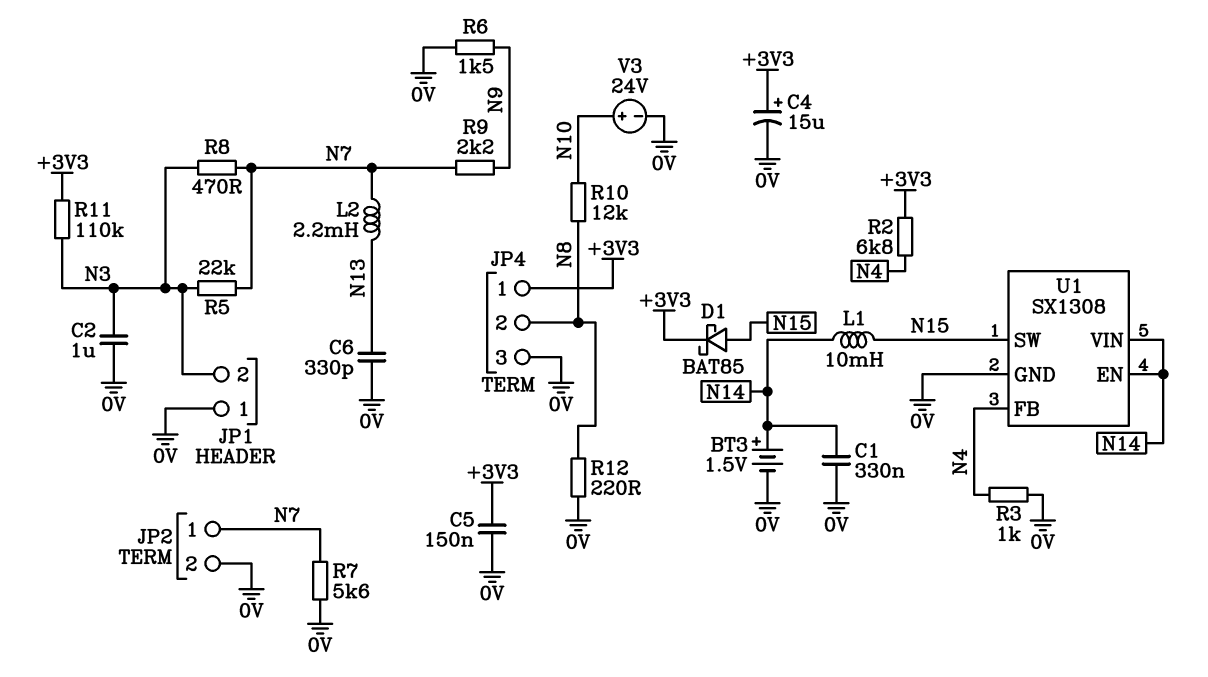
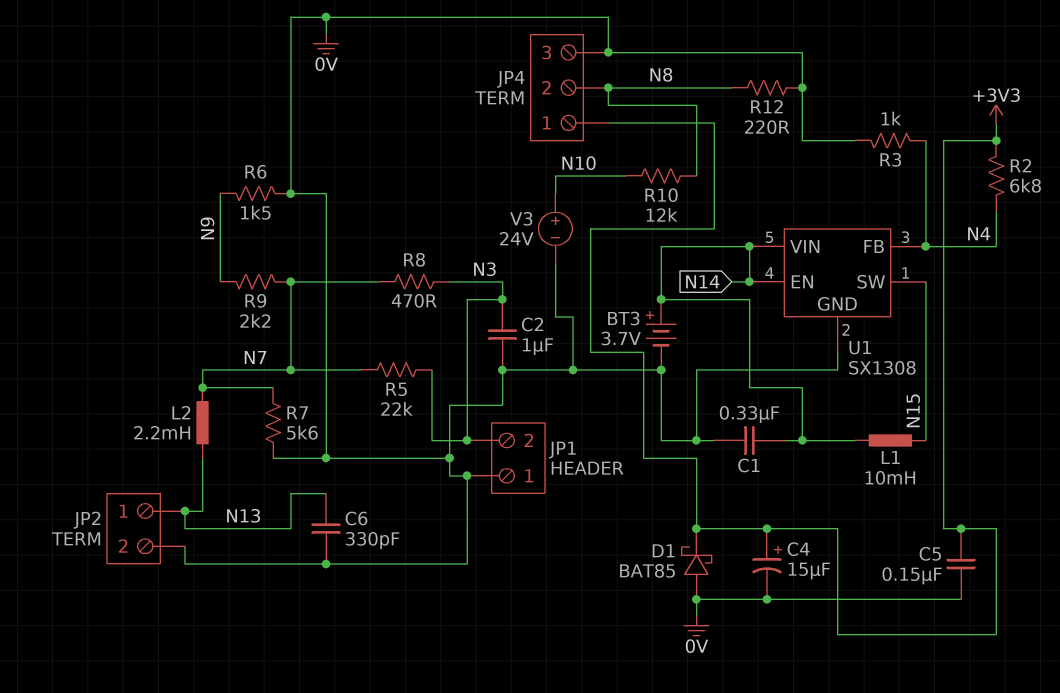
BT3: 1.5V (plus N14, minus 0V) -> 3.7V (plus N14, minus 0V)
D1: schottky BAT85 (A N15, K +3V3) -> schottky BAT85 (A 0V, K +3V3)
JP2 pin 1: N7 -> N13
R11: 110k (+3V3, N3) -> none

